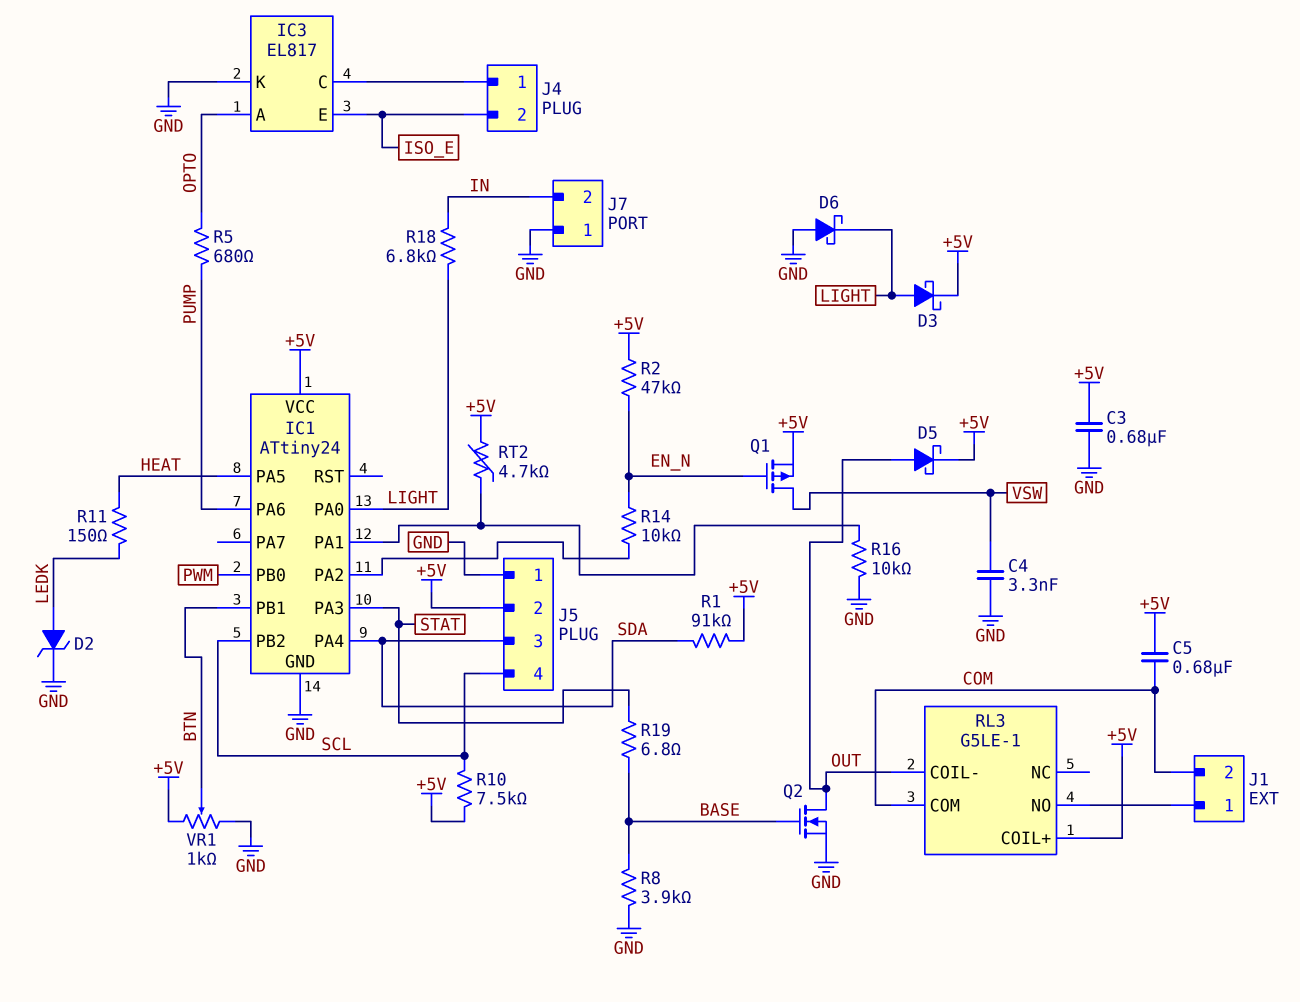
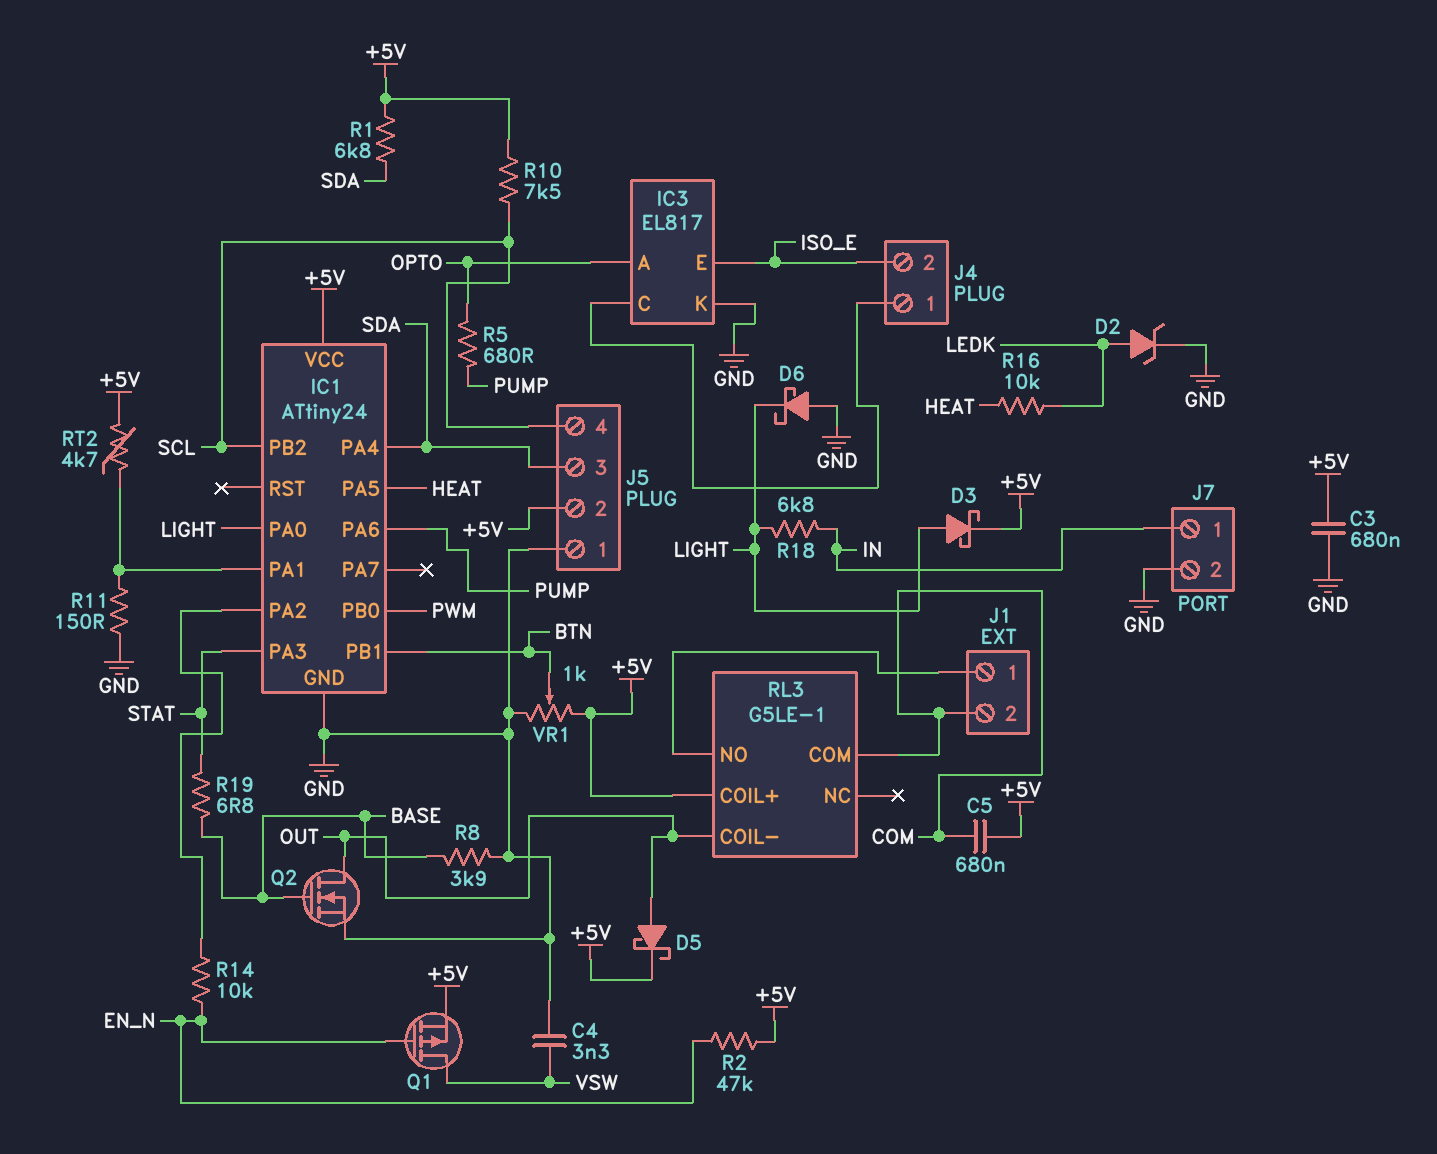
J7 pin 1: GND -> IN
J7 pin 2: IN -> GND
R1: 91k (+5V, SDA) -> 6.8k (+5V, SDA)
R11: 150 (HEAT, LEDK) -> 150 (GND, IC1/PA1)
R16: 10k (GND, IC1/PA1) -> 10k (HEAT, LEDK)

